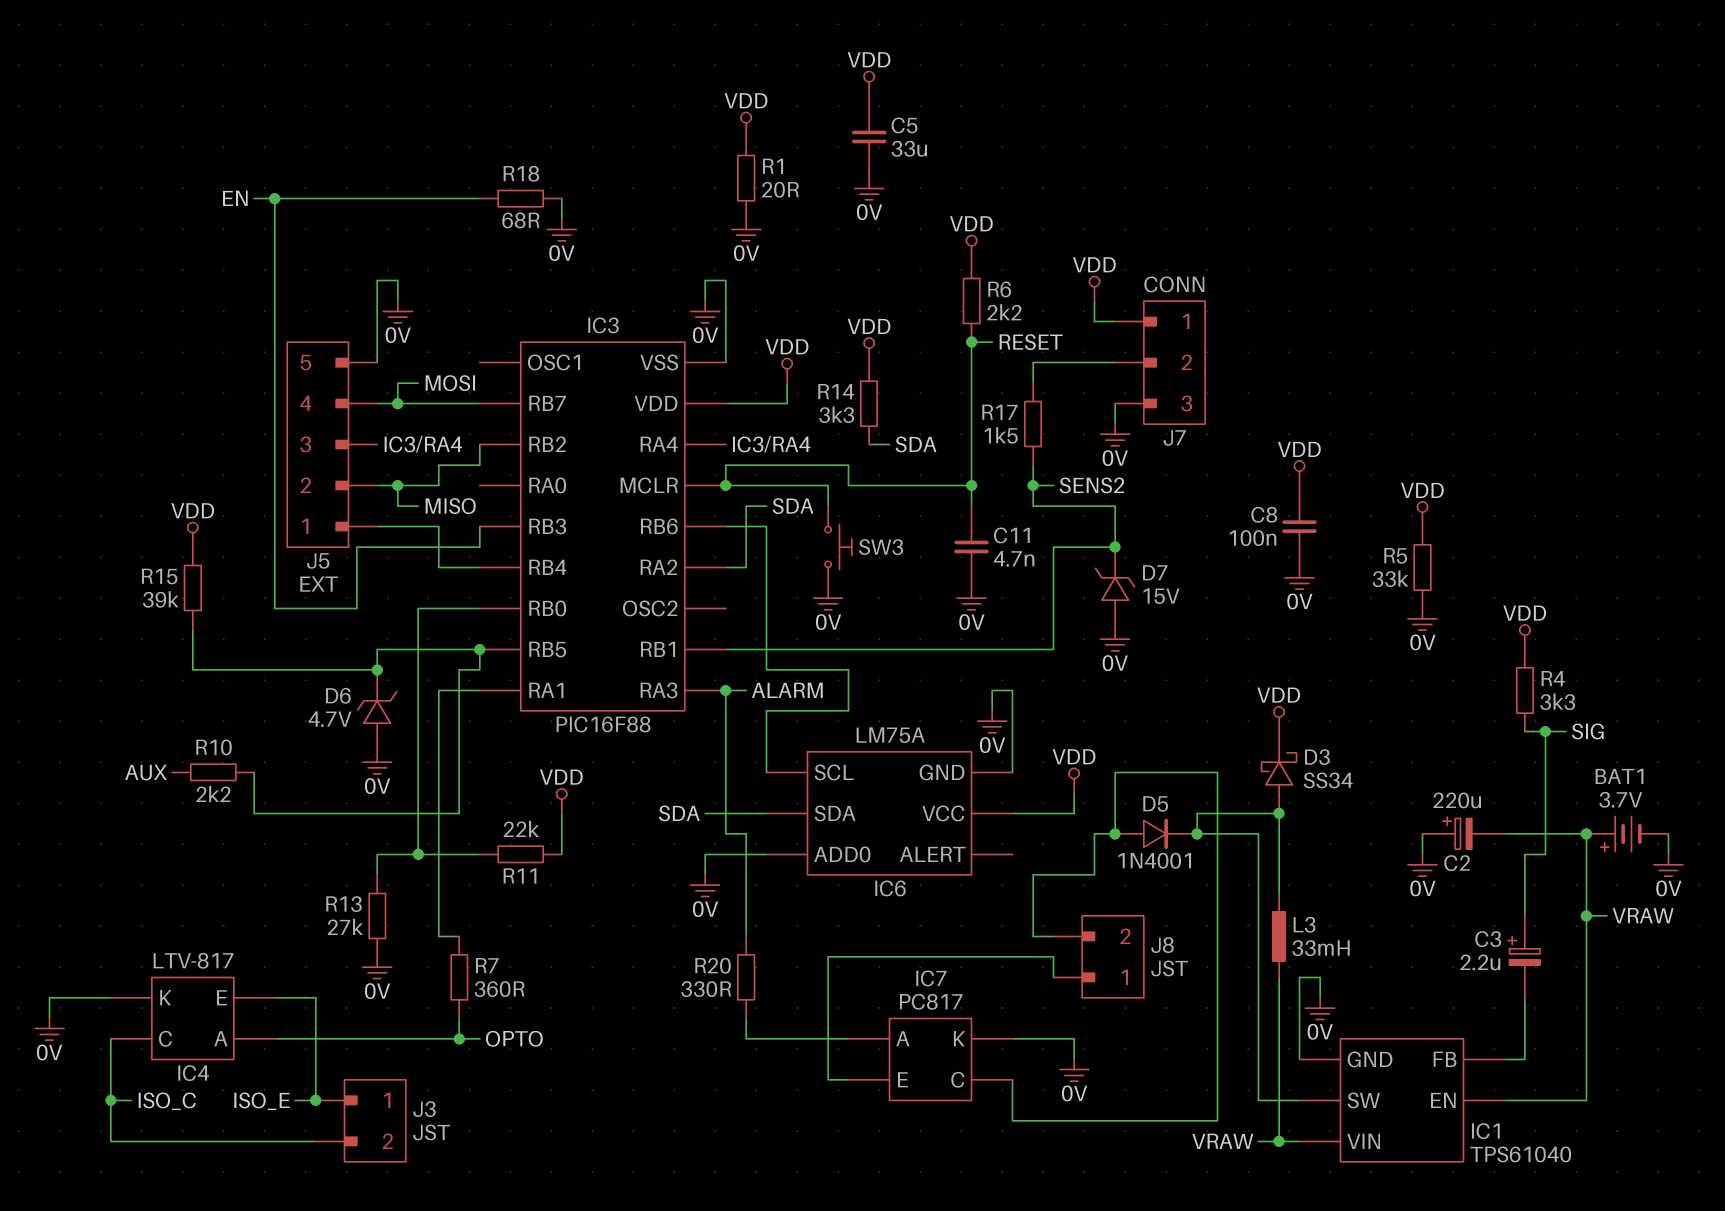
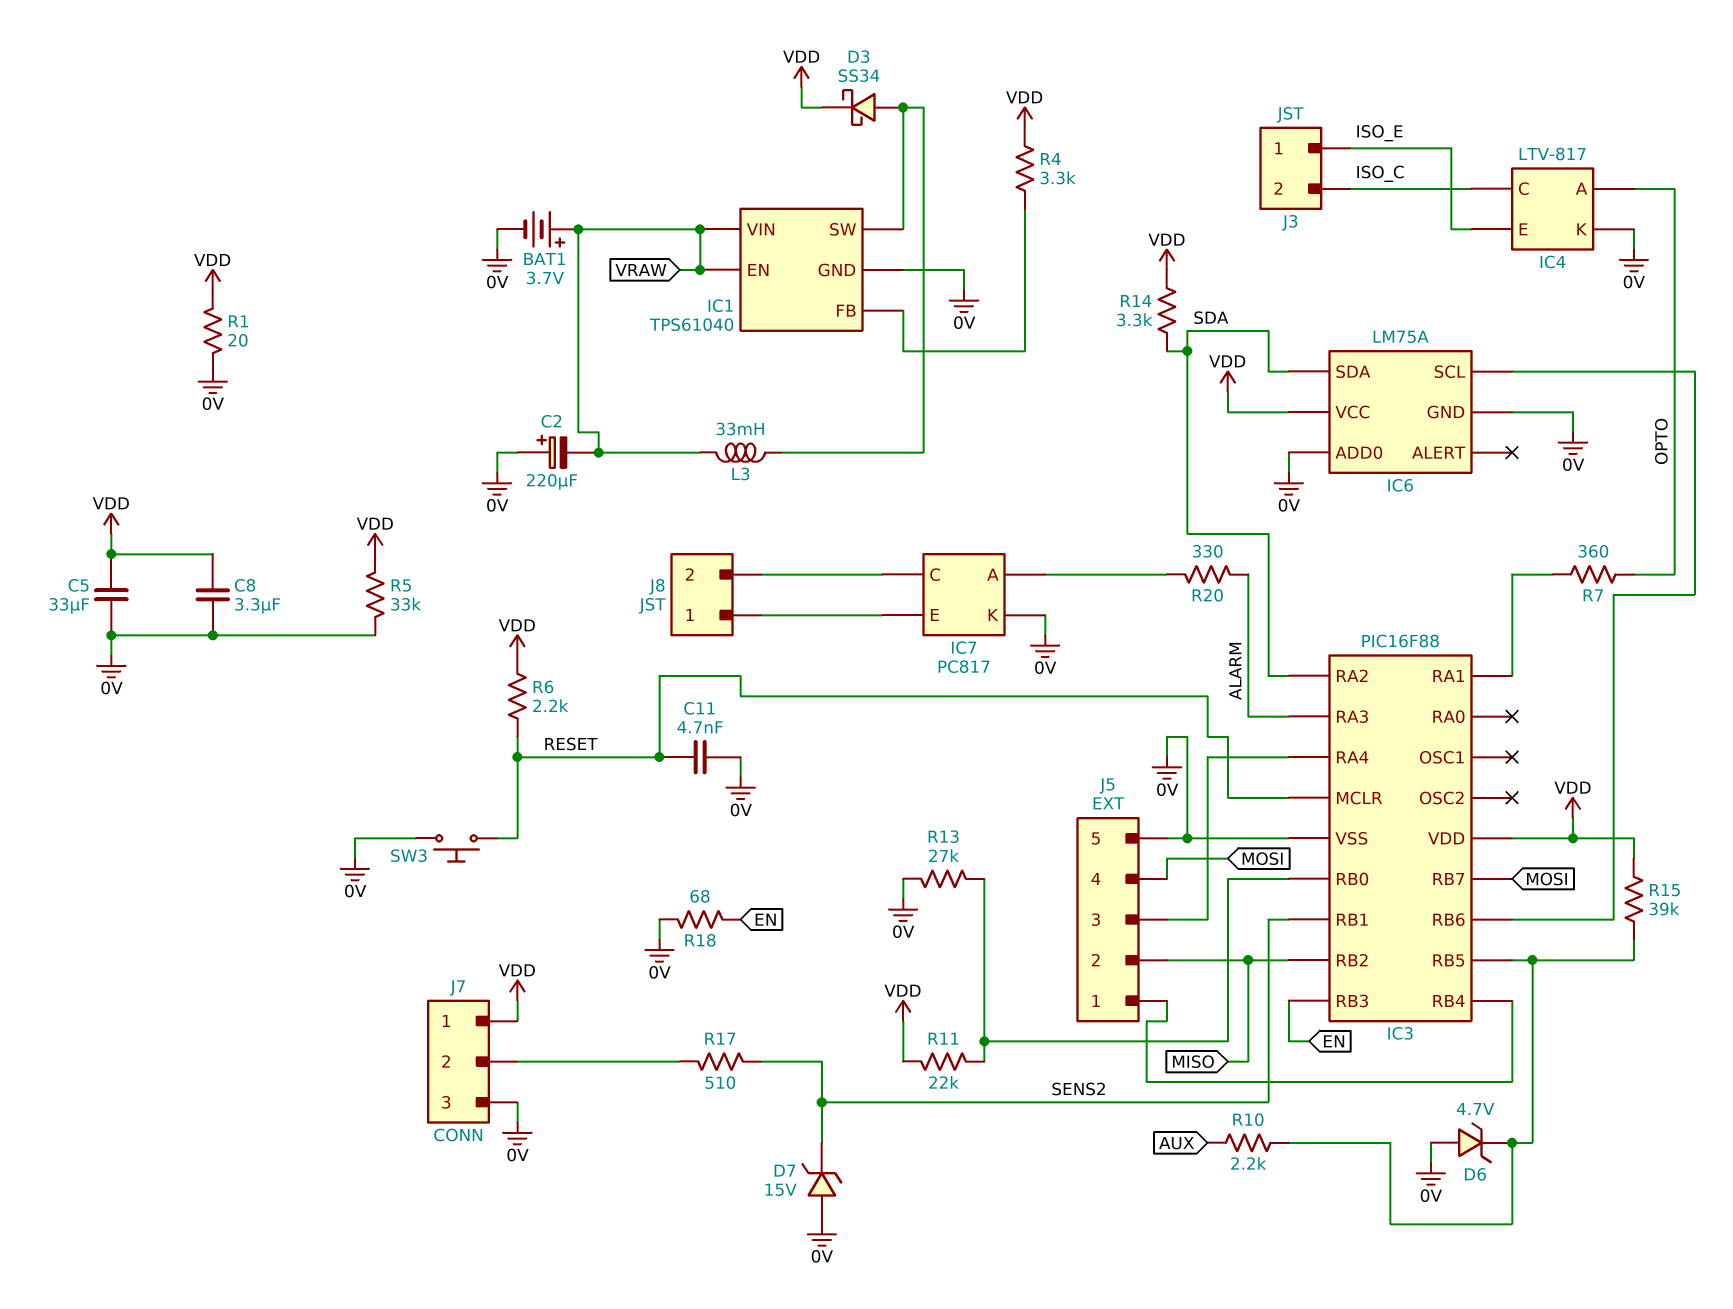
C3: 2.2uF (plus SIG, minus IC1/FB) -> none
C8: 100nF (0V, VDD) -> 3.3uF (0V, VDD)
D5: diode 1N4001 (A IC7/C, K IC1/SW) -> none
R4: 3.3k (SIG, VDD) -> 3.3k (IC1/FB, VDD)
R17: 1.5k (J7/2, SENS2) -> 510 (J7/2, SENS2)

